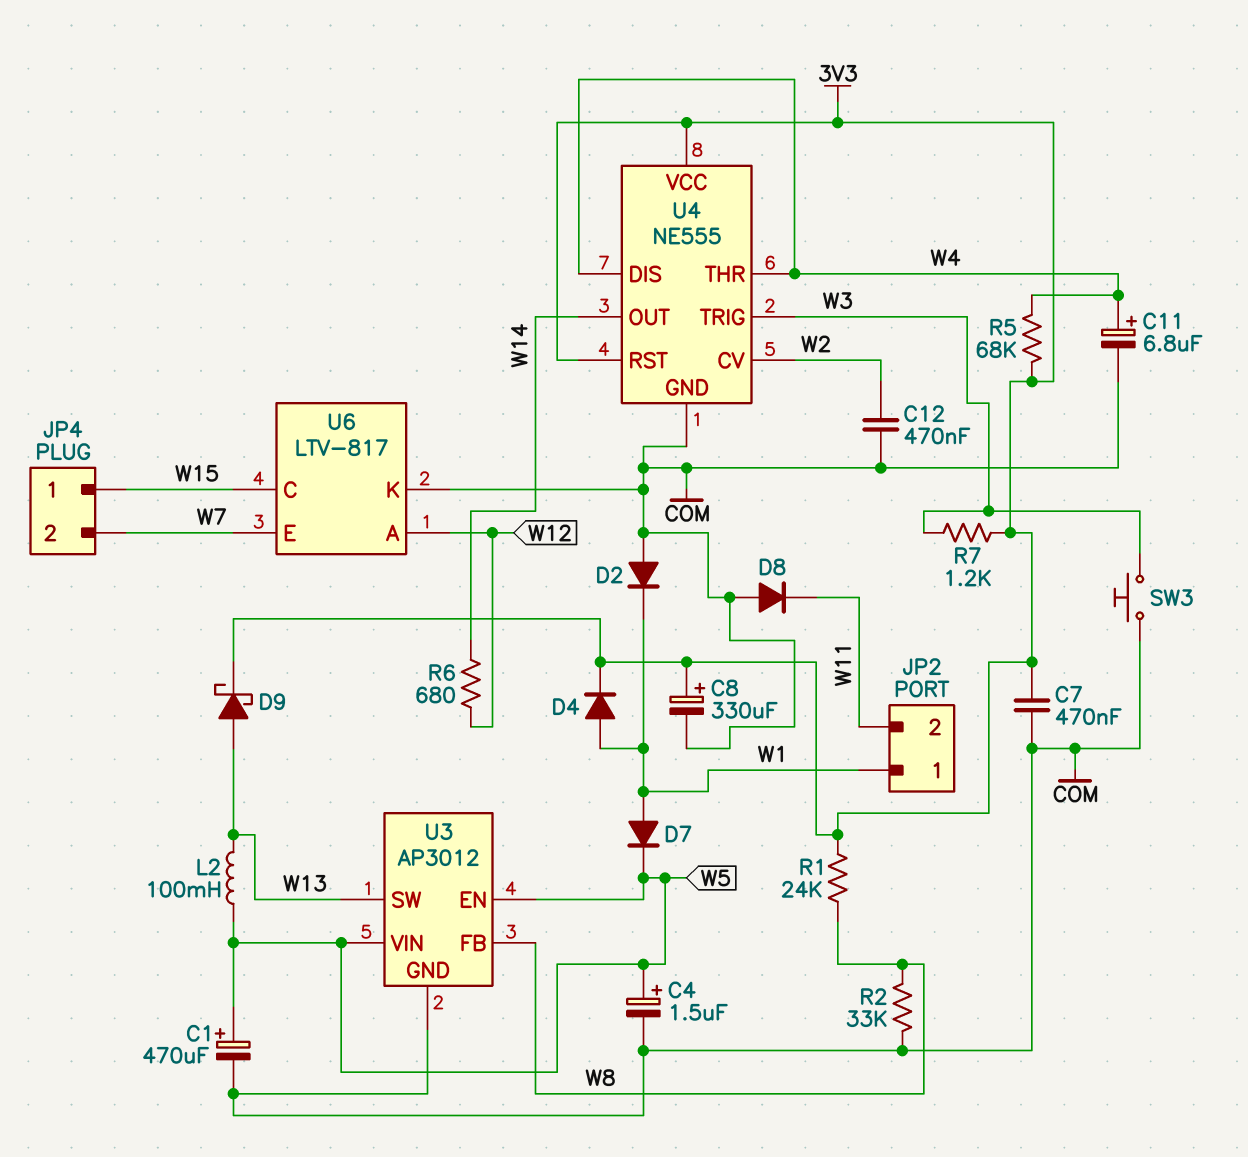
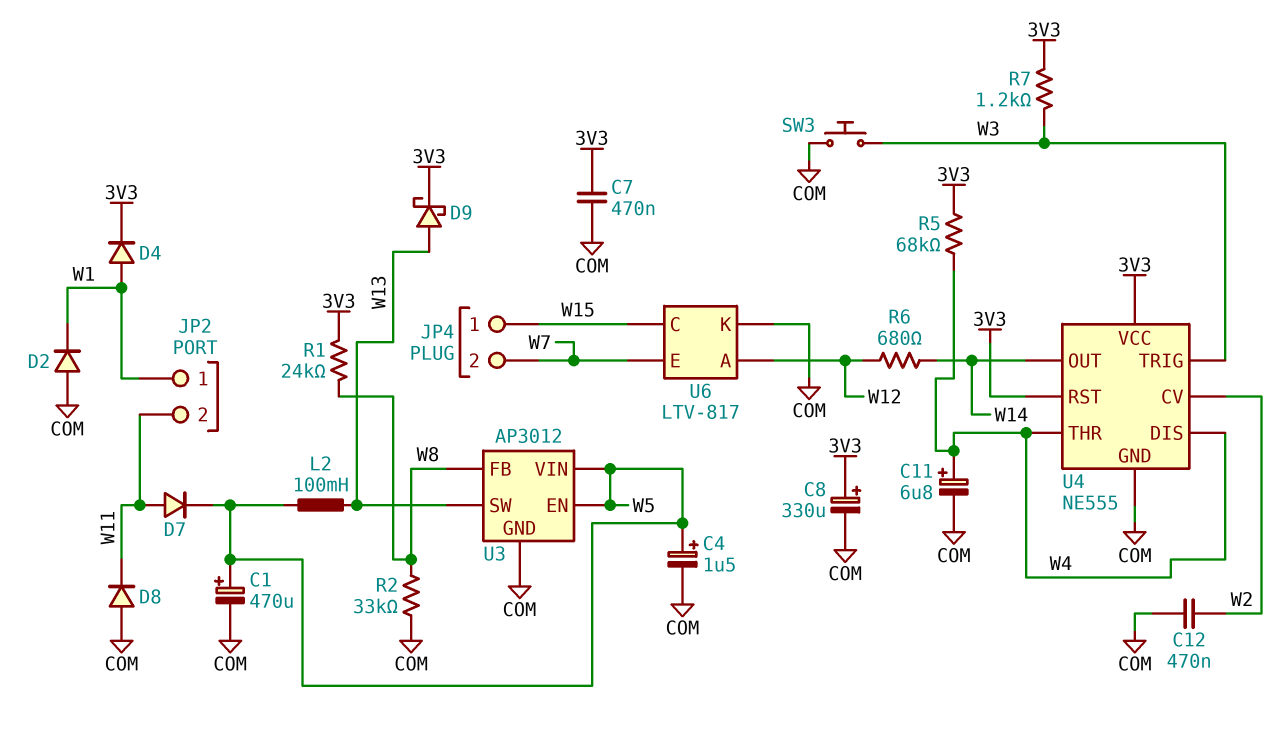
D7: diode (A W1, K W5) -> diode (A W11, K W5)

